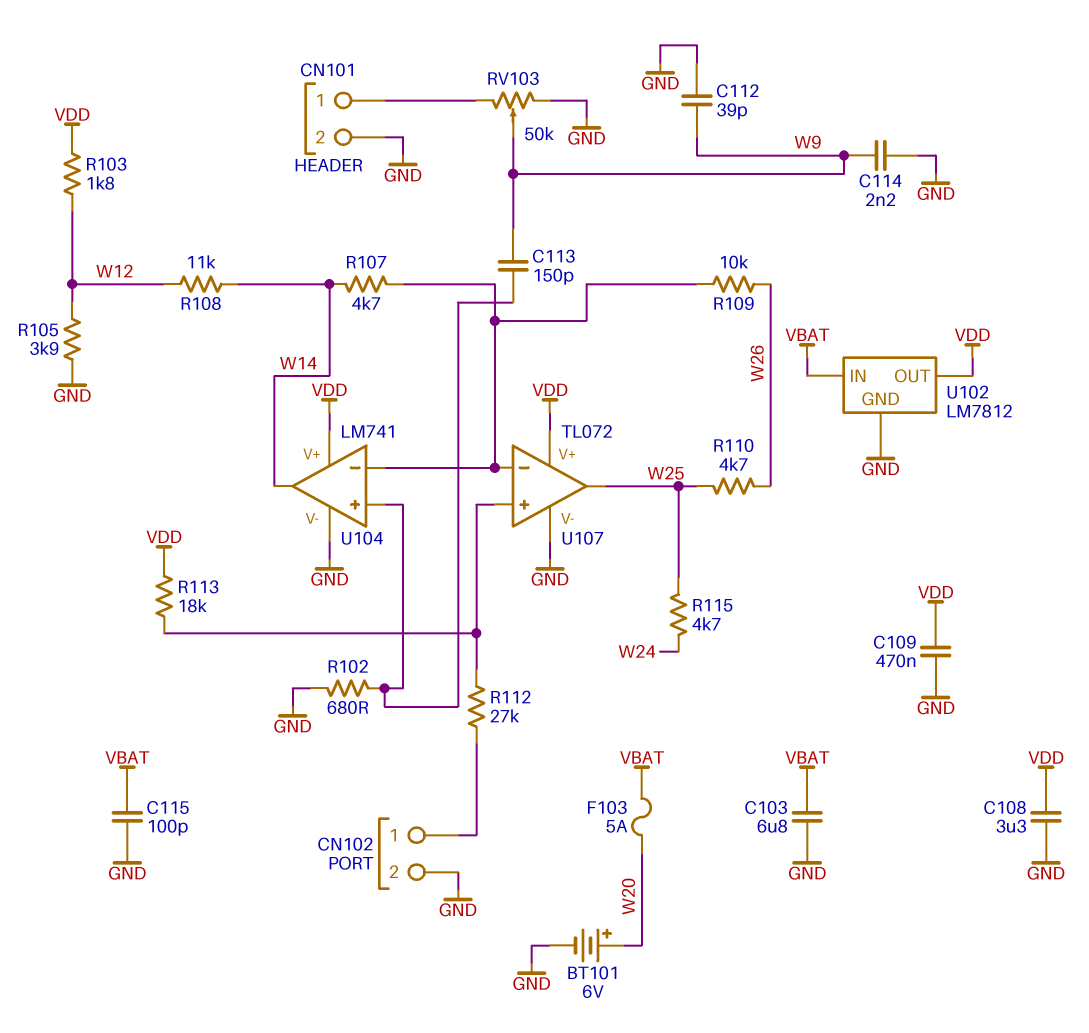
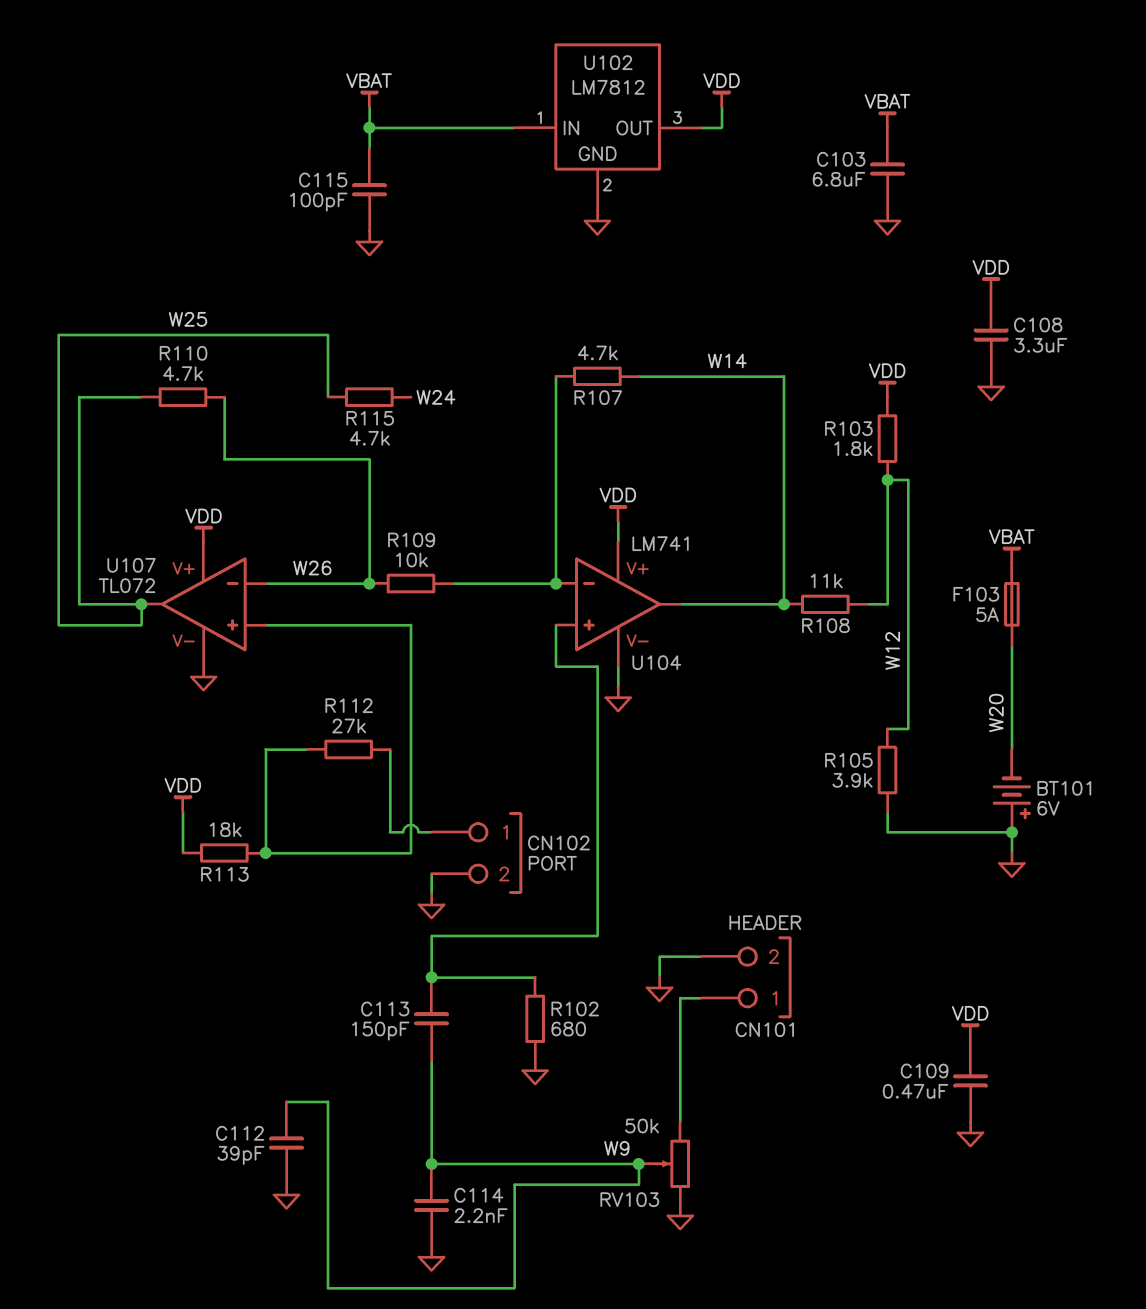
BT101: 6V (plus W20, minus GND) -> 6V (plus GND, minus W20)
U107 pin in-: U104/in- -> W26

